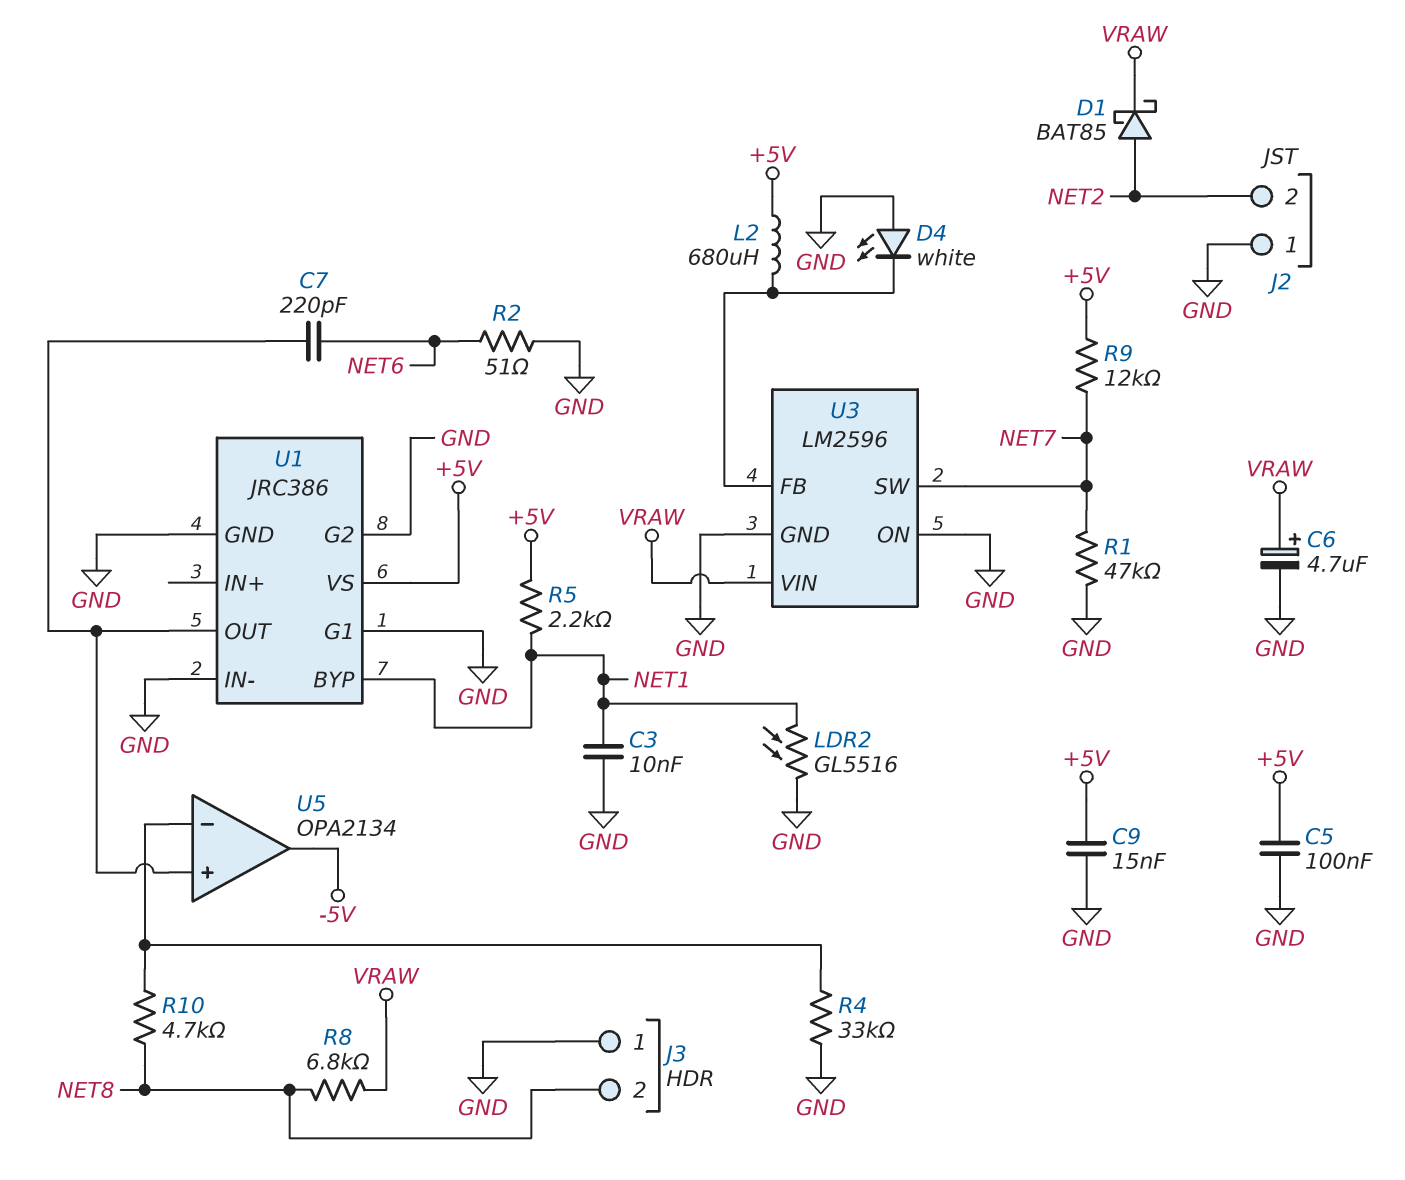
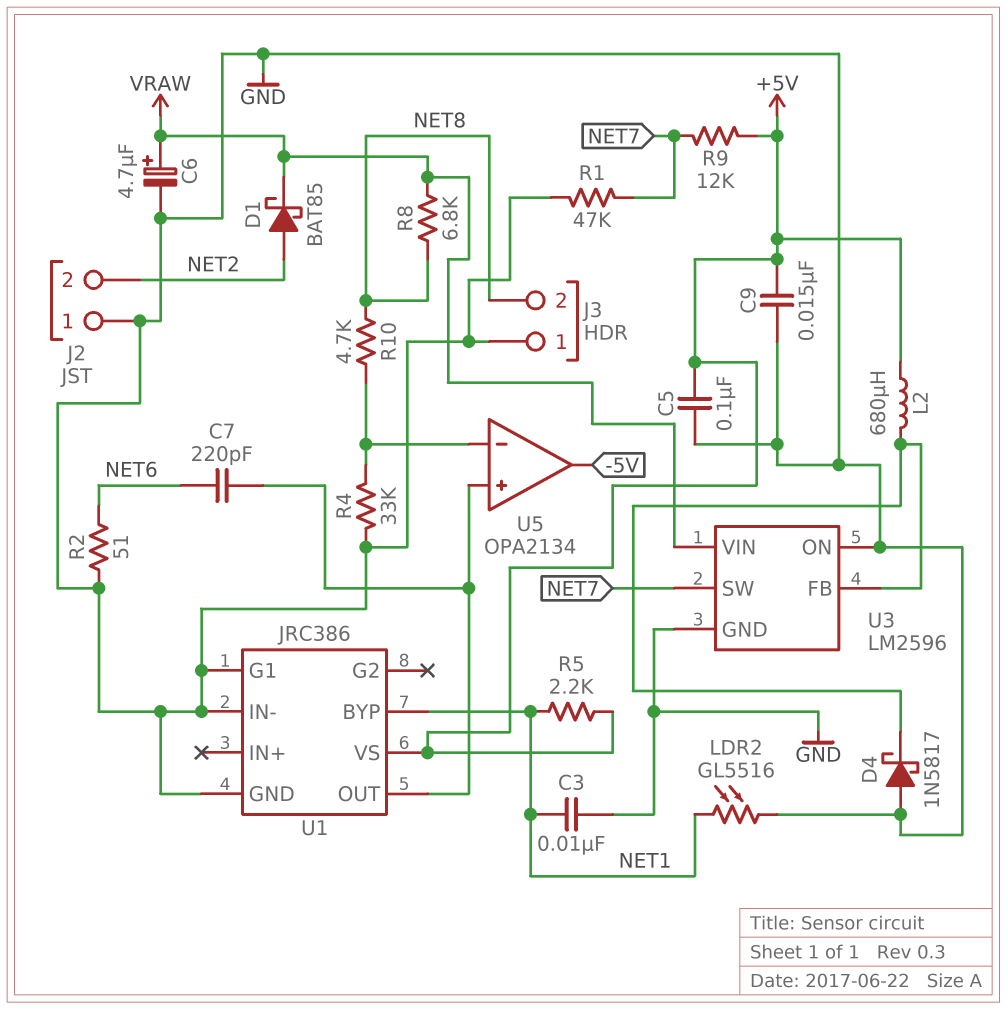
D4: LED white (A GND, K U3/FB) -> schottky 1N5817 (A GND, K U3/FB)
U1 pin G2: GND -> none

